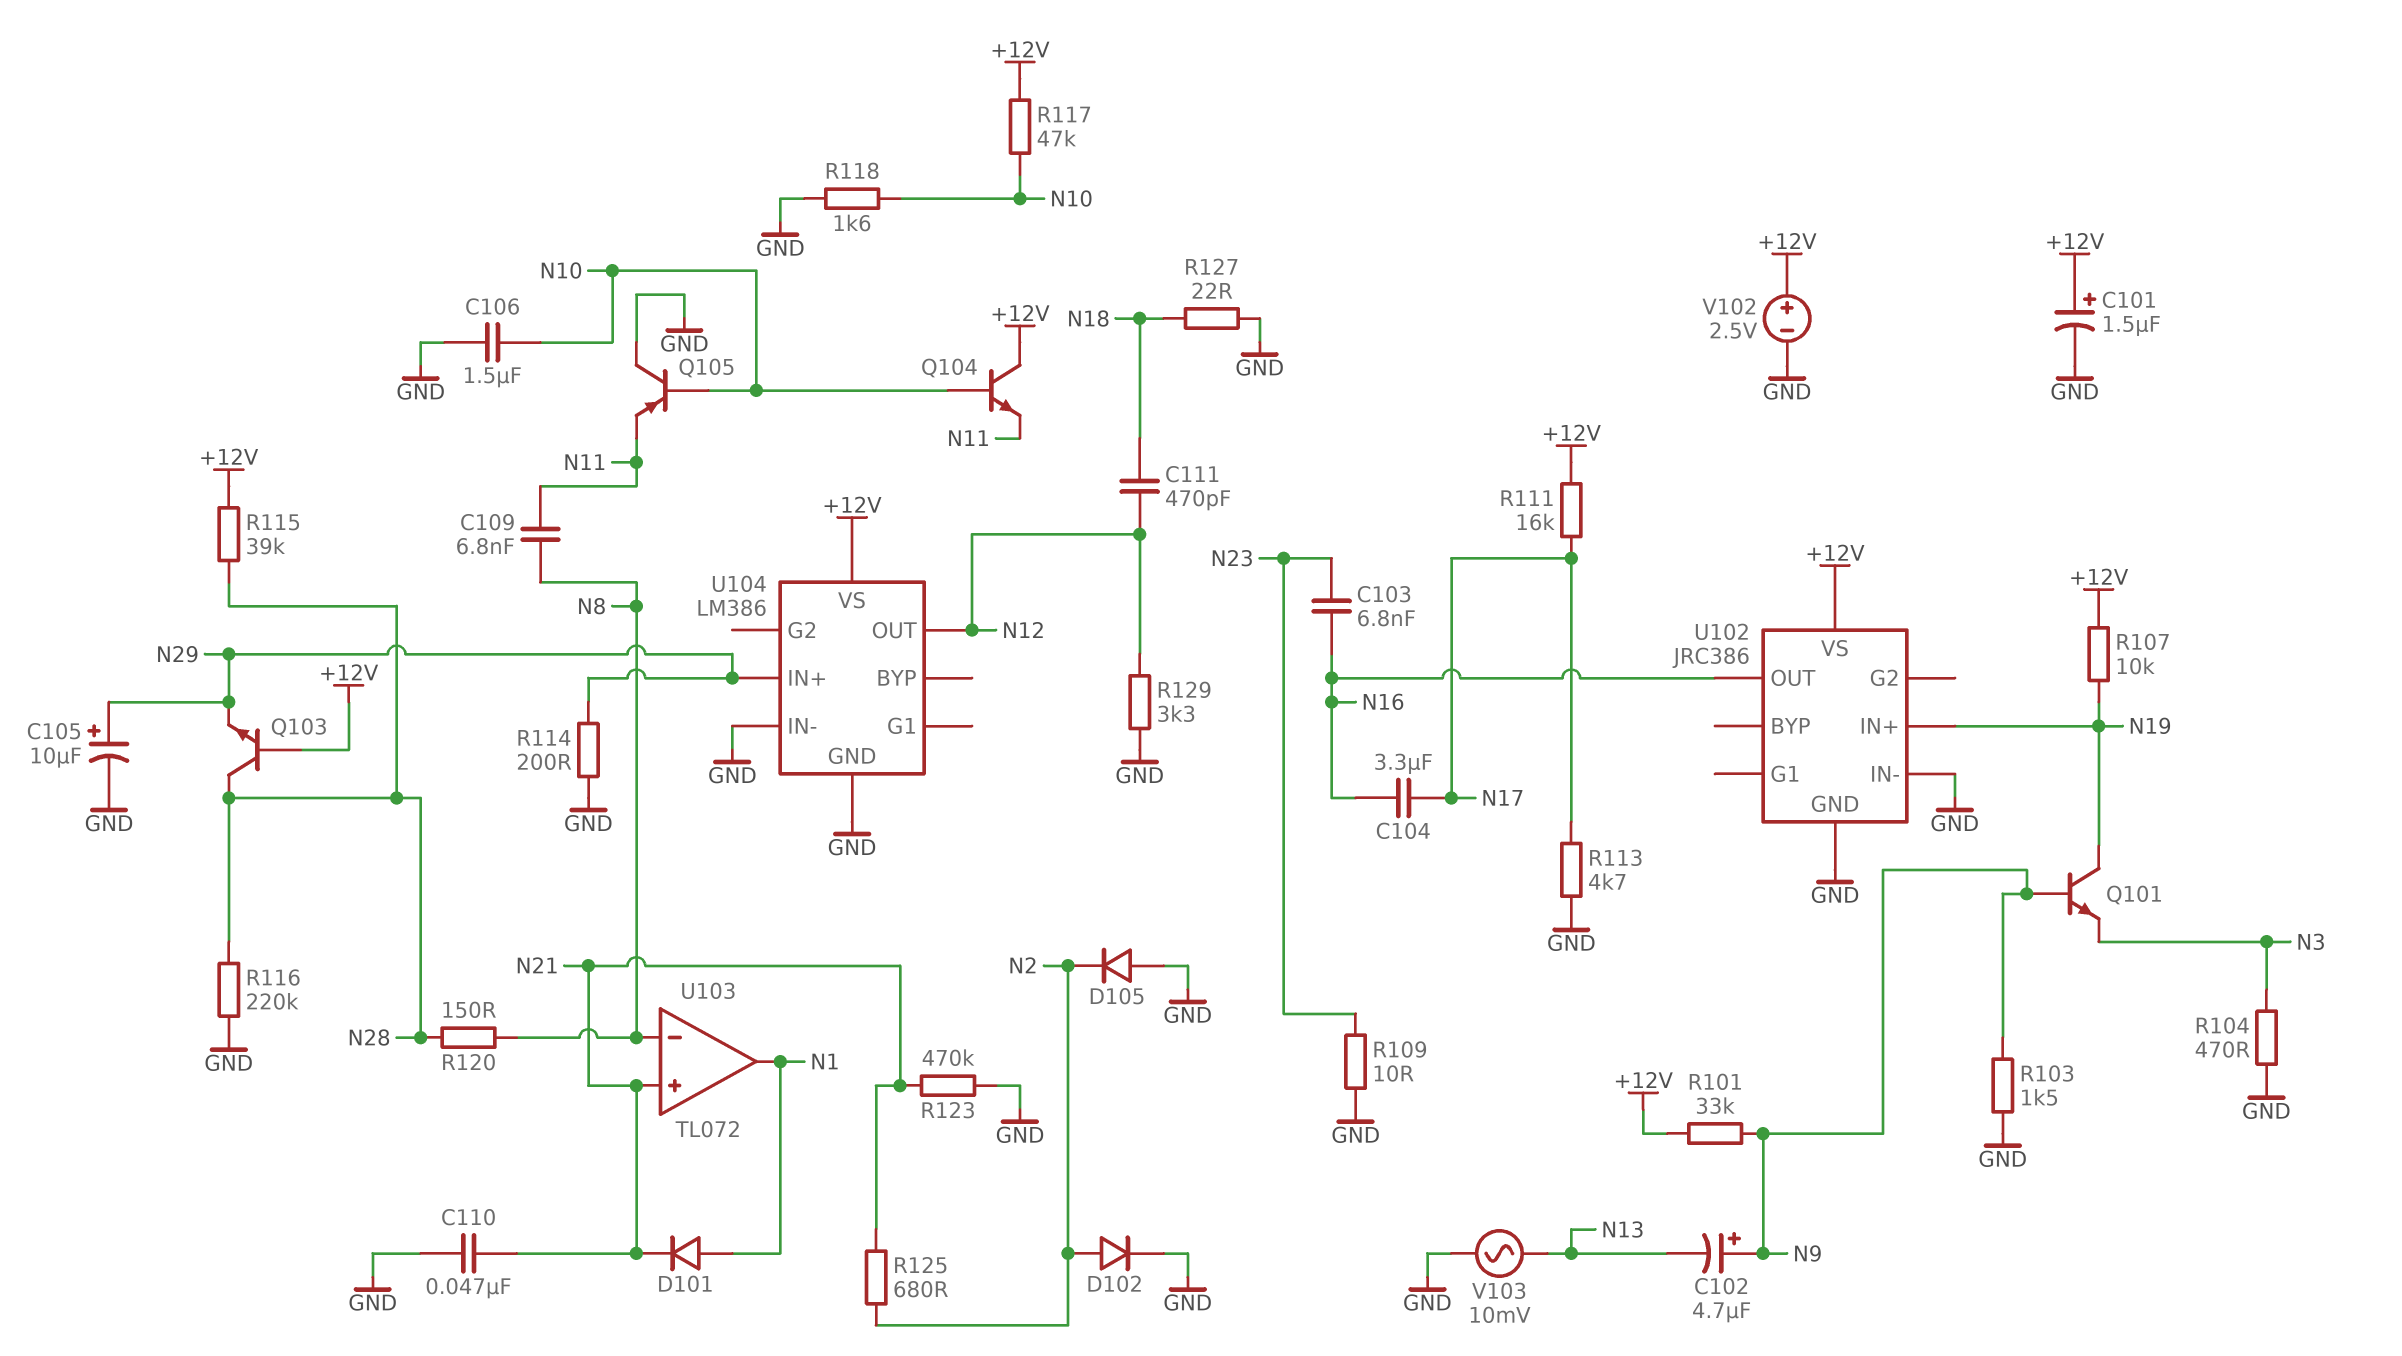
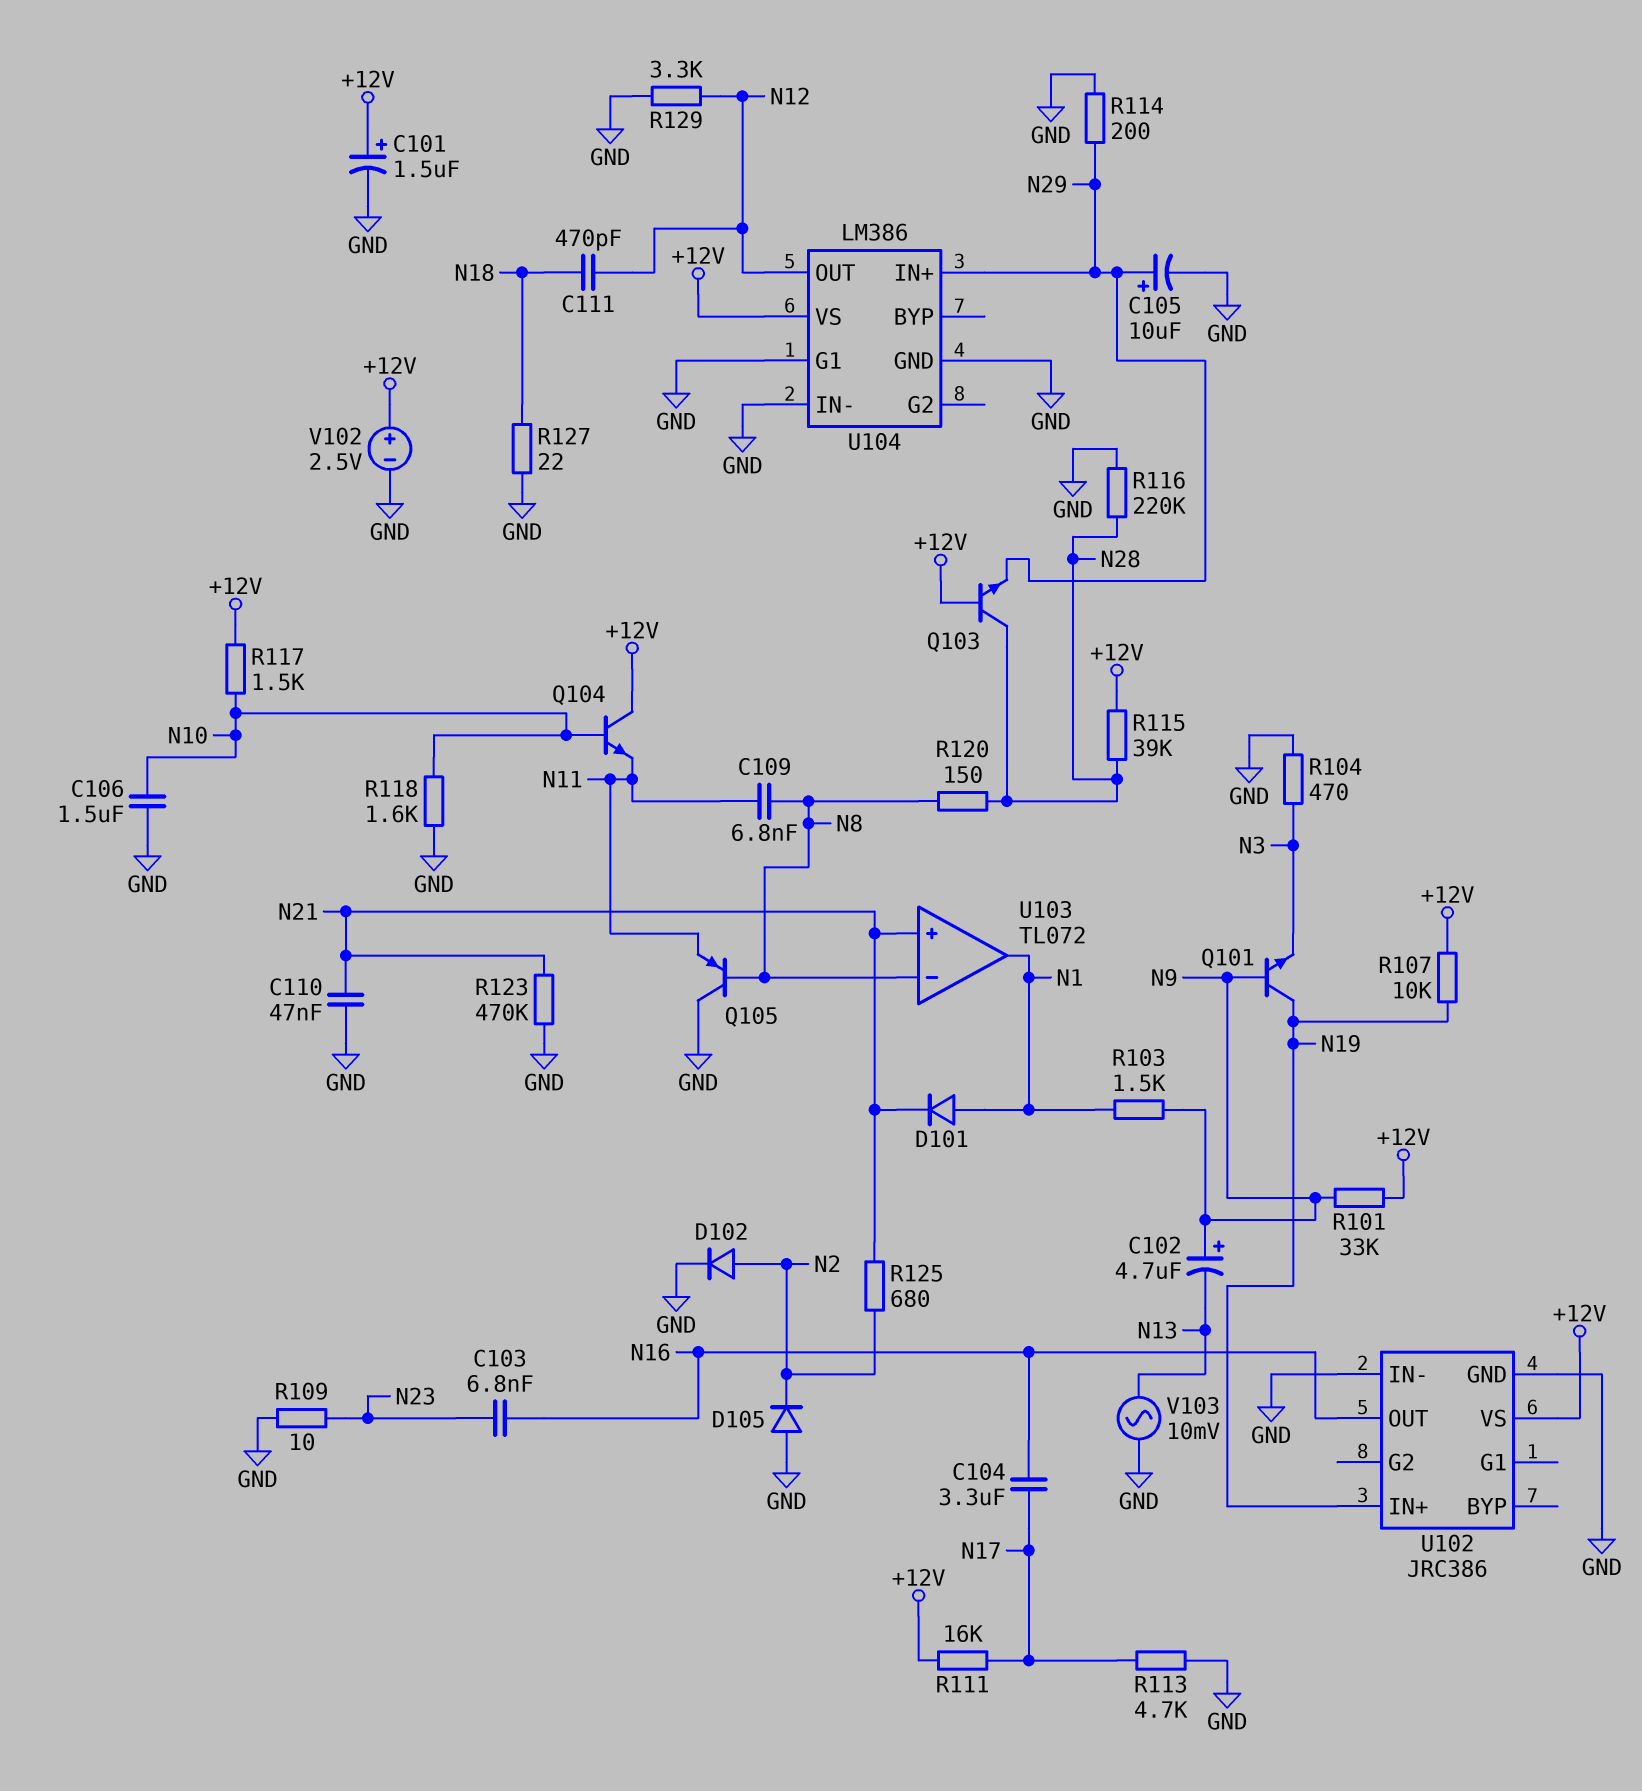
Q105: PNP (B N10, C GND, E N11) -> PNP (B N8, C GND, E N11)
R103: 1.5k (GND, N9) -> 1.5k (N1, N9)
R117: 47k (+12V, N10) -> 1.5k (+12V, N10)
U104 pin G1: none -> GND

